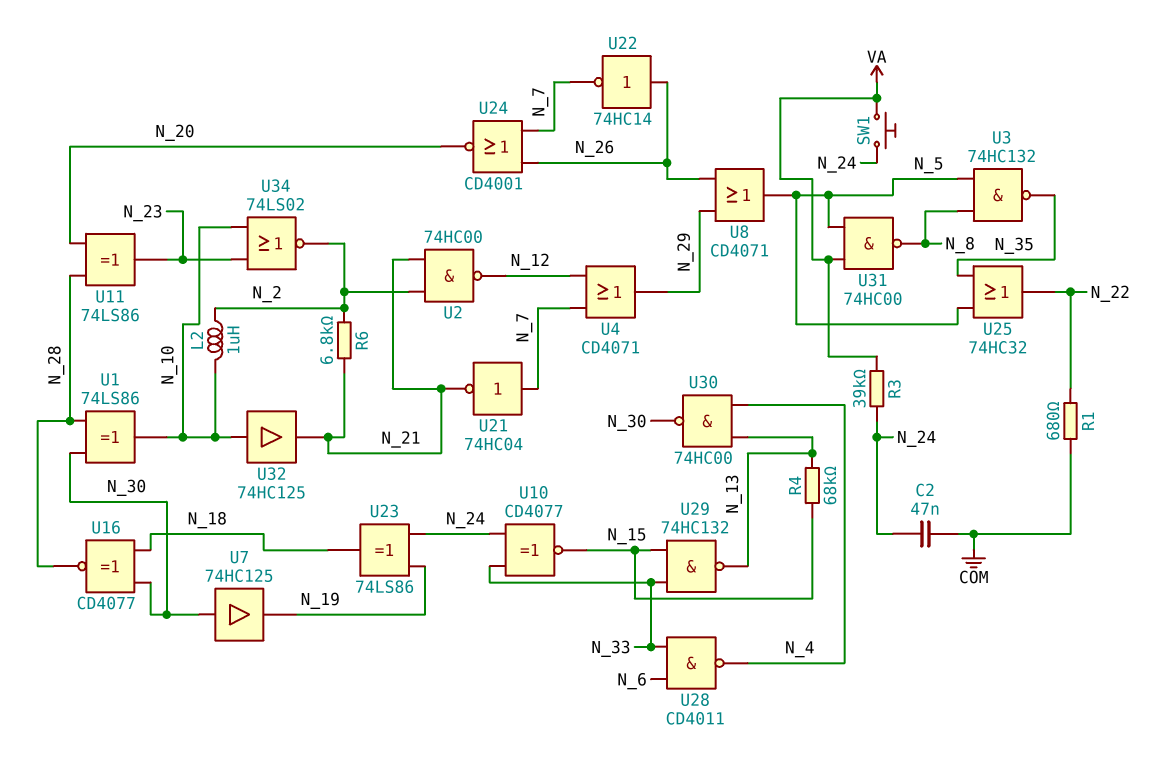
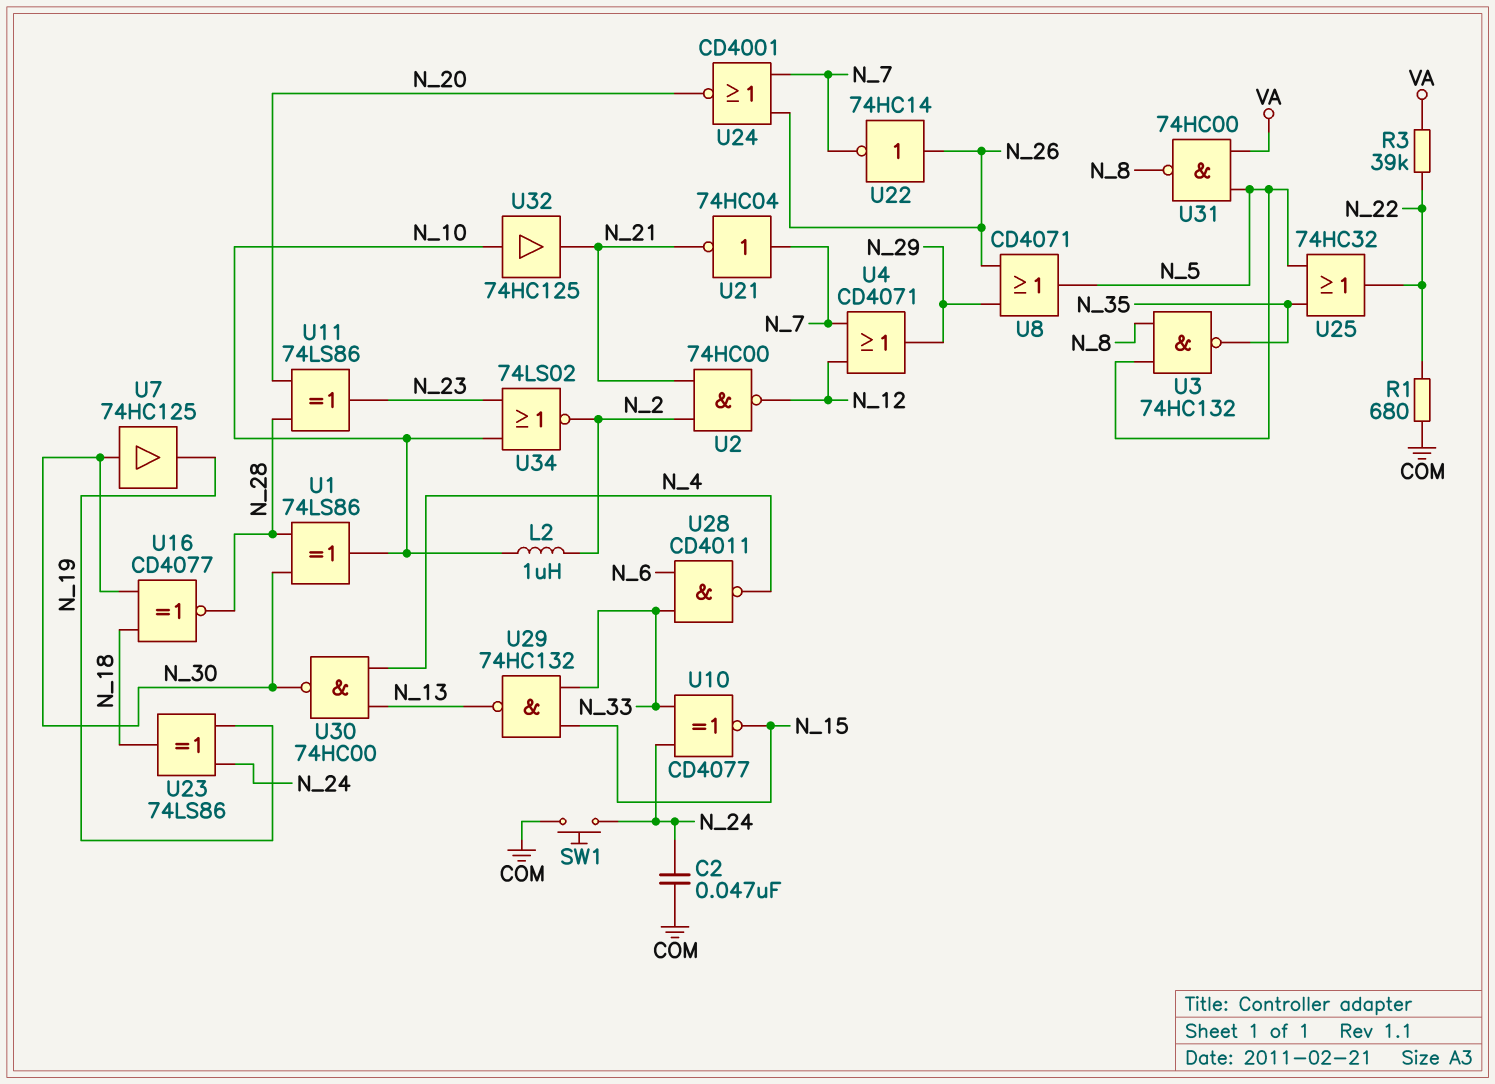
R3: 39k (N_24, VA) -> 39k (N_22, VA)
R4: 68k (N_13, N_15) -> none
R6: 6.8k (N_2, N_21) -> none
SW1: button (N_24, VA) -> button (COM, N_24)

